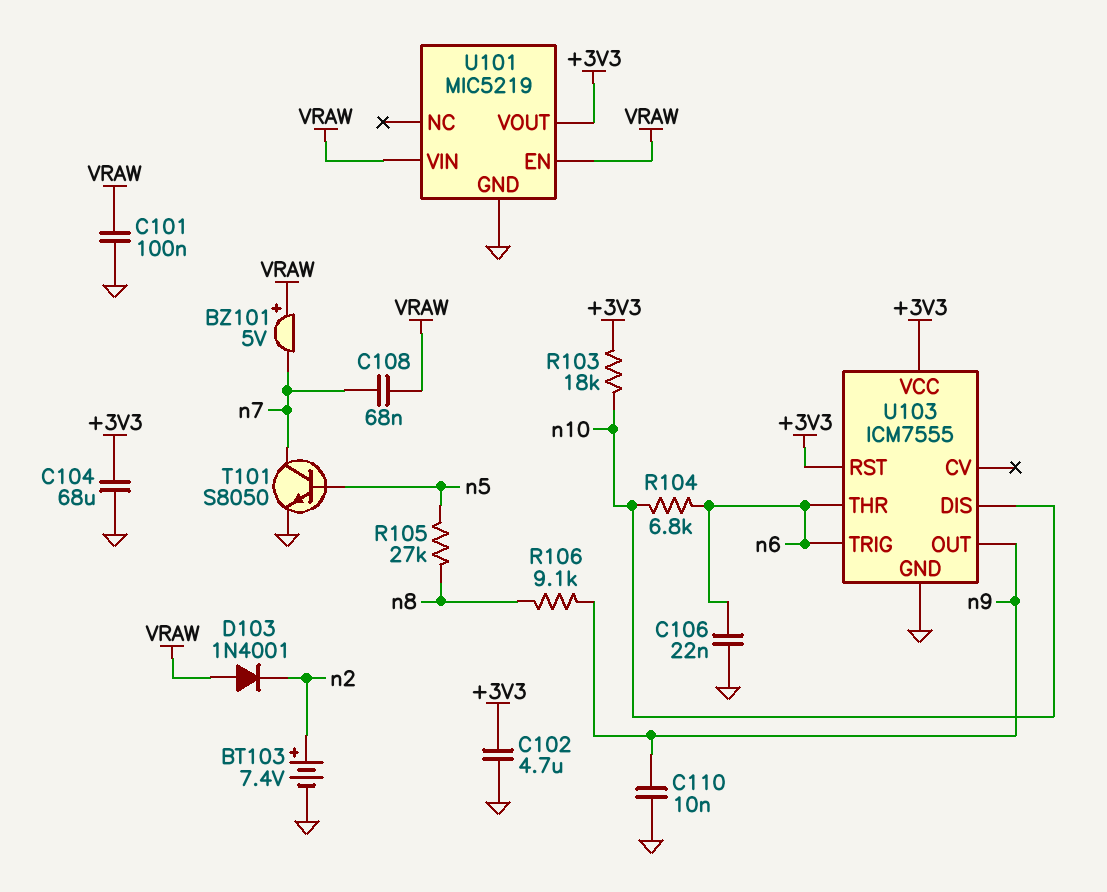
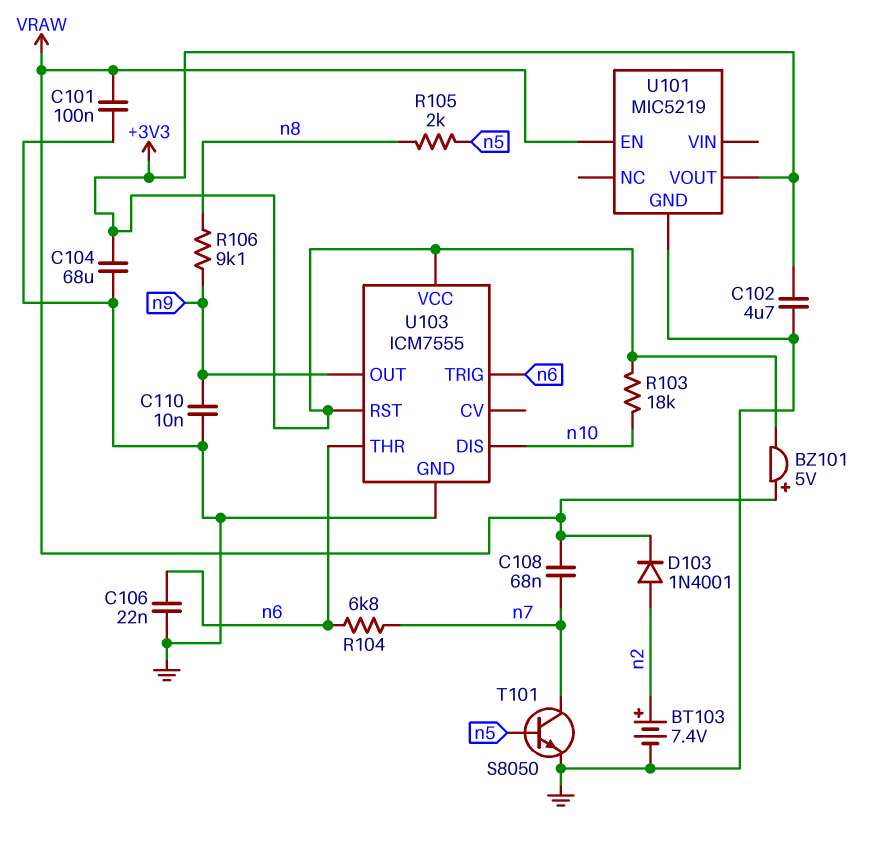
BZ101: buzzer 5V (plus VRAW, minus n7) -> buzzer 5V (plus VRAW, minus +3V3)
D103: diode 1N4001 (A VRAW, K n2) -> diode 1N4001 (A n2, K VRAW)
R104: 6.8k (n6, n10) -> 6.8k (n6, n7)
R105: 27k (n5, n8) -> 2k (n5, n8)
U101 pin VIN: VRAW -> none

